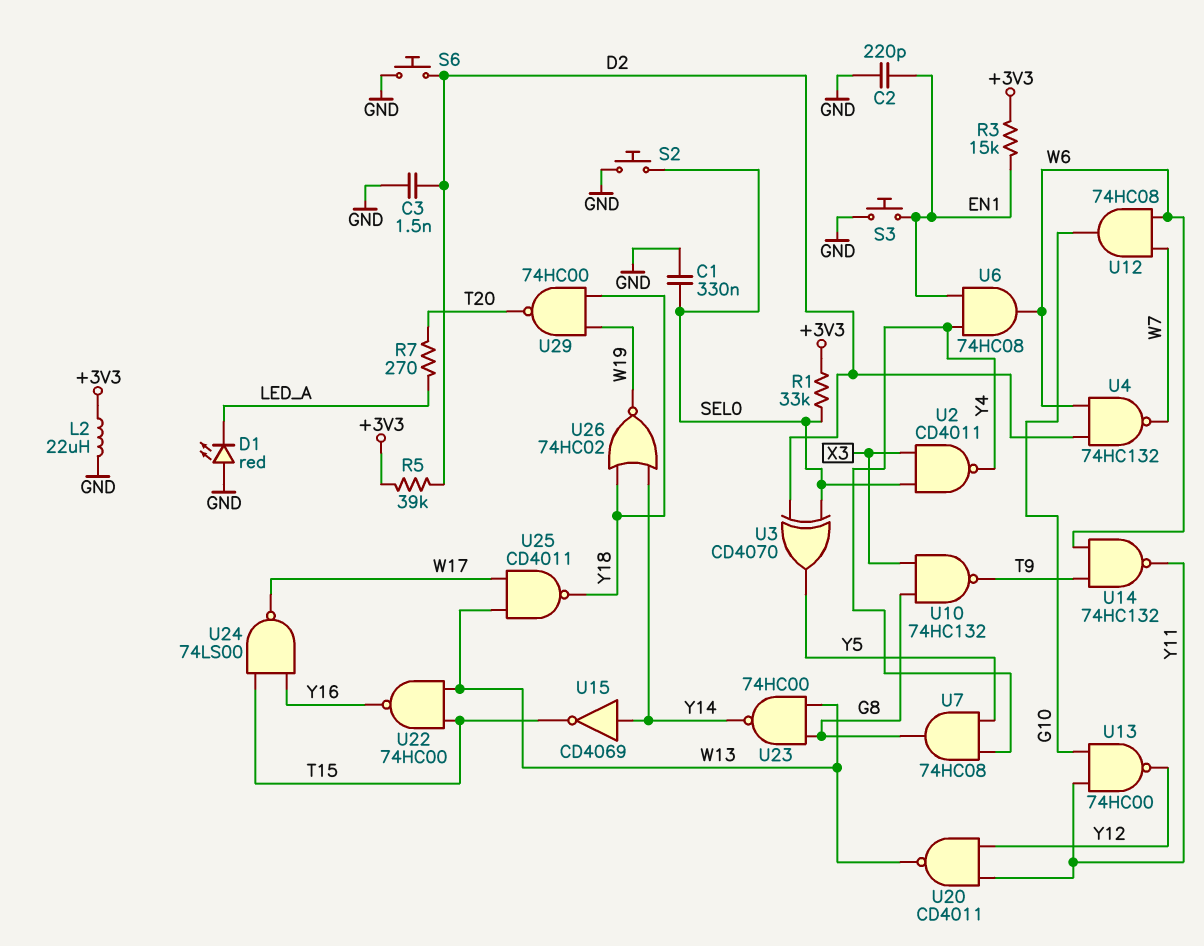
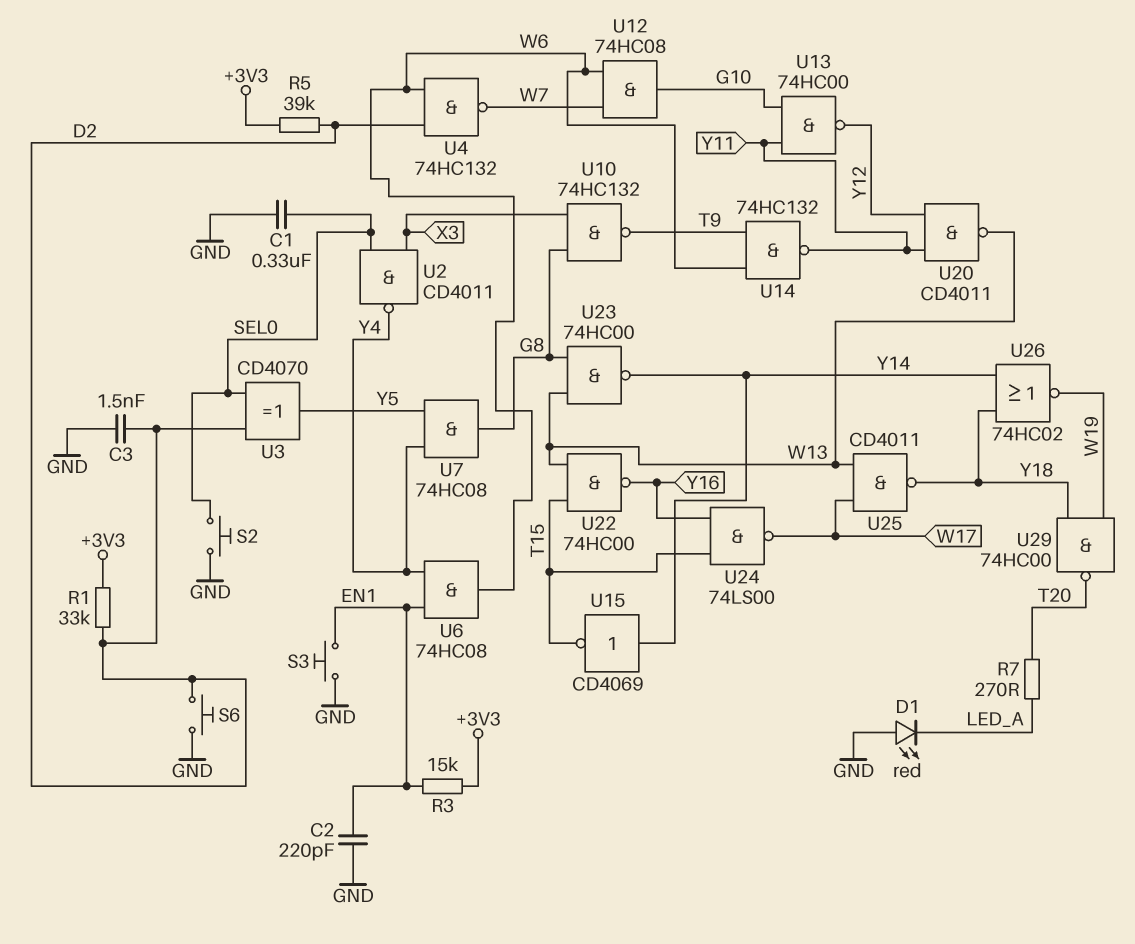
L2: 22uH (+3V3, GND) -> none
R1: 33k (+3V3, SEL0) -> 33k (+3V3, D2)

